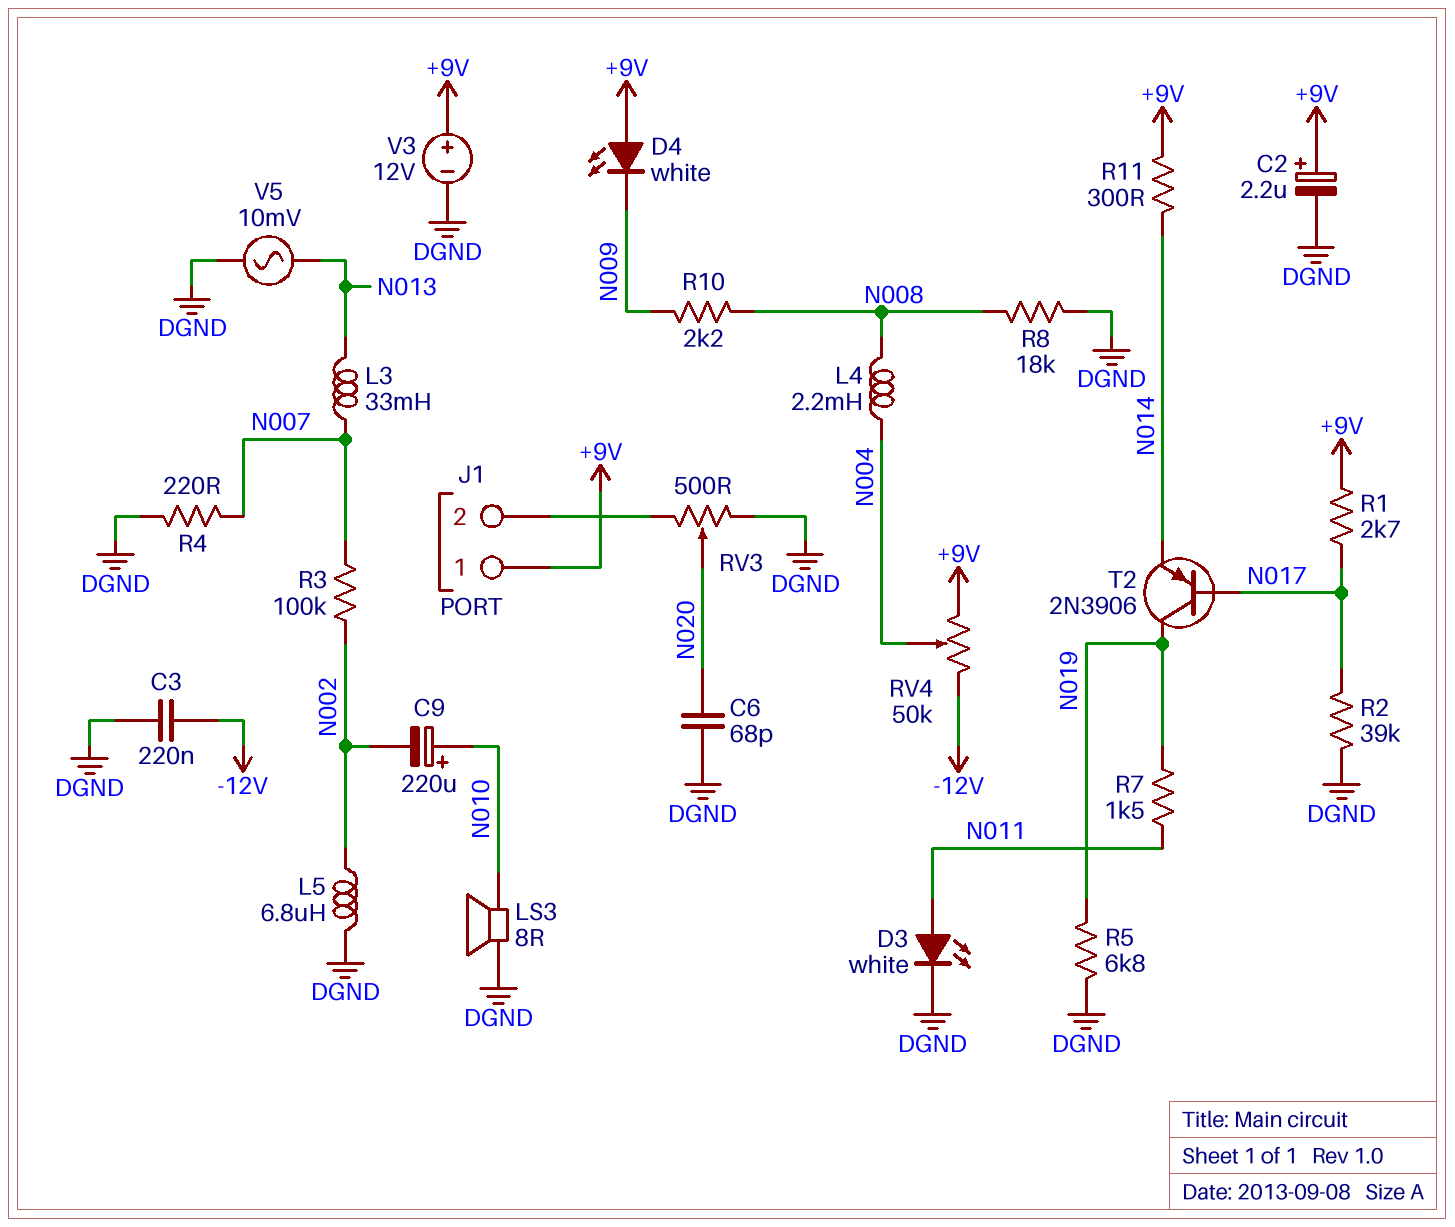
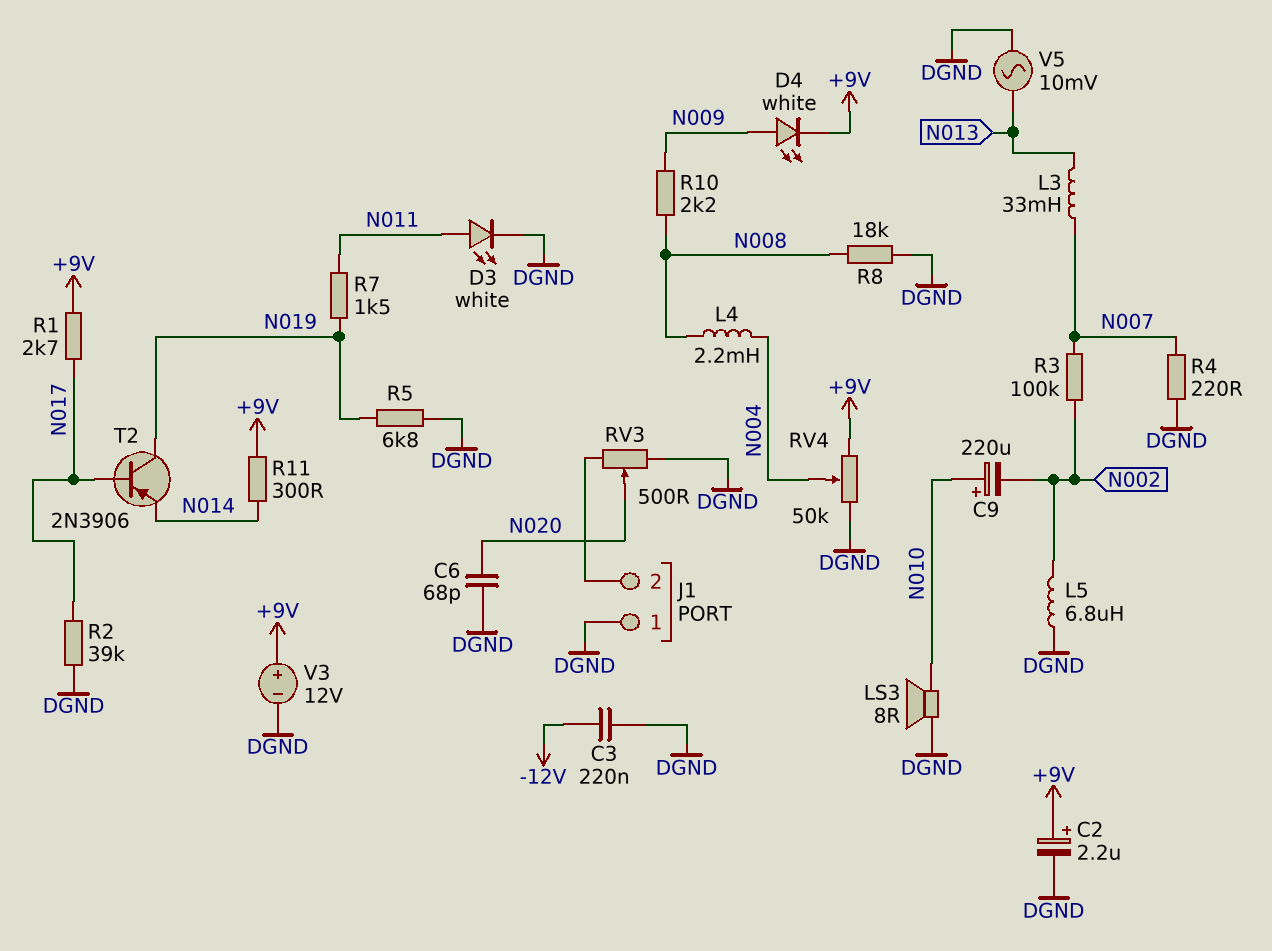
D4: LED white (A +9V, K N009) -> LED white (A N009, K +9V)
J1 pin 1: +9V -> DGND
RV4: 50k (+9V, -12V, wiper N004) -> 50k (+9V, DGND, wiper N004)

